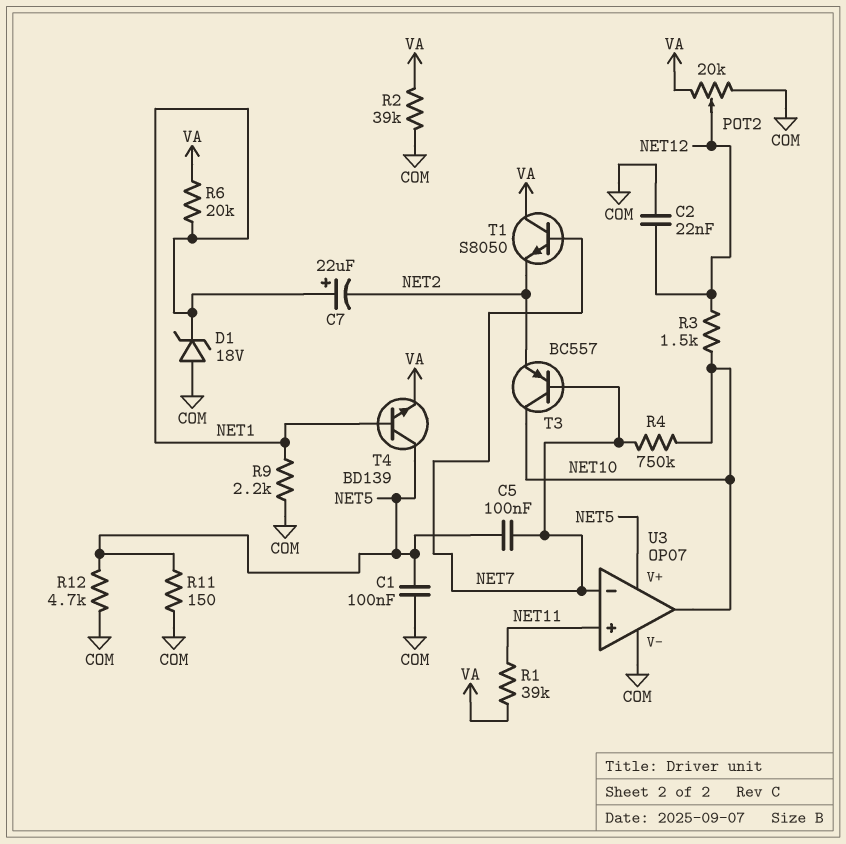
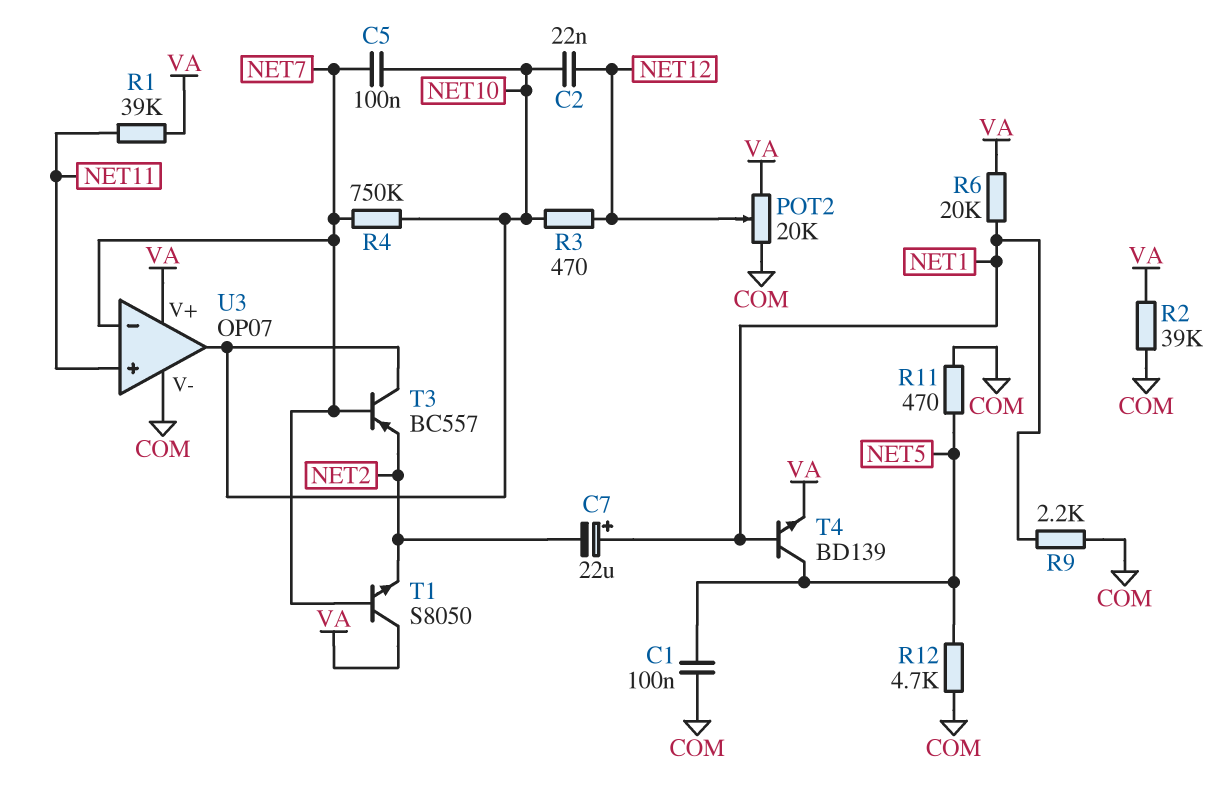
C2: 22nF (COM, NET12) -> 22nF (NET10, NET12)
C5: 100nF (NET5, NET7) -> 100nF (NET7, NET10)
D1: zener 18V (A COM, K NET1) -> none
R3: 1.5k (NET10, NET12) -> 470 (NET10, NET12)
R11: 150 (COM, NET5) -> 470 (COM, NET5)
U3 pin V+: NET5 -> VA

